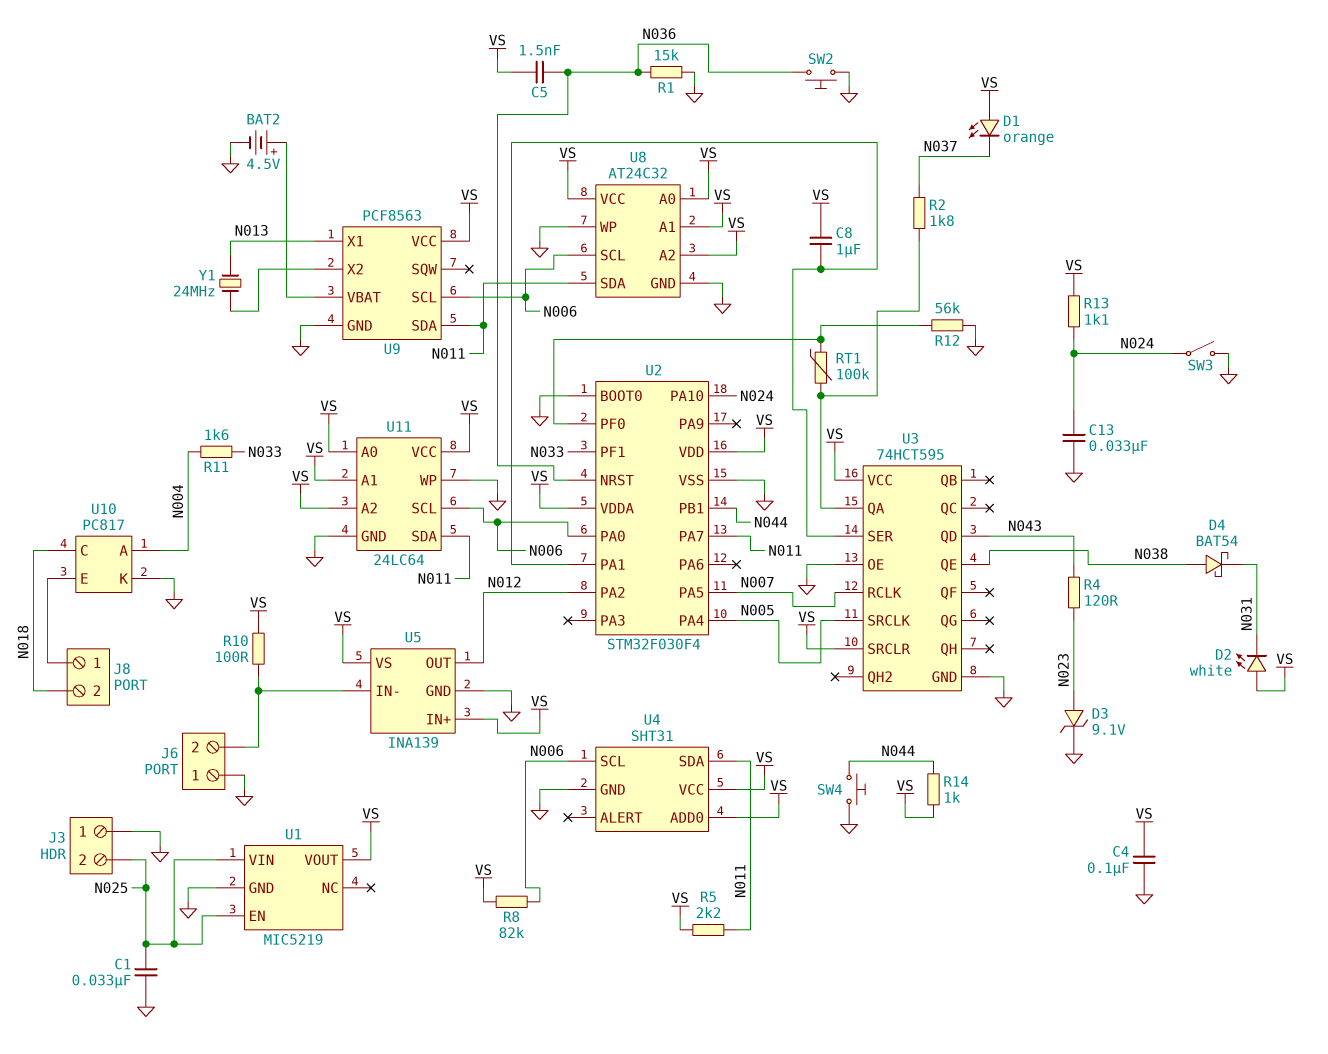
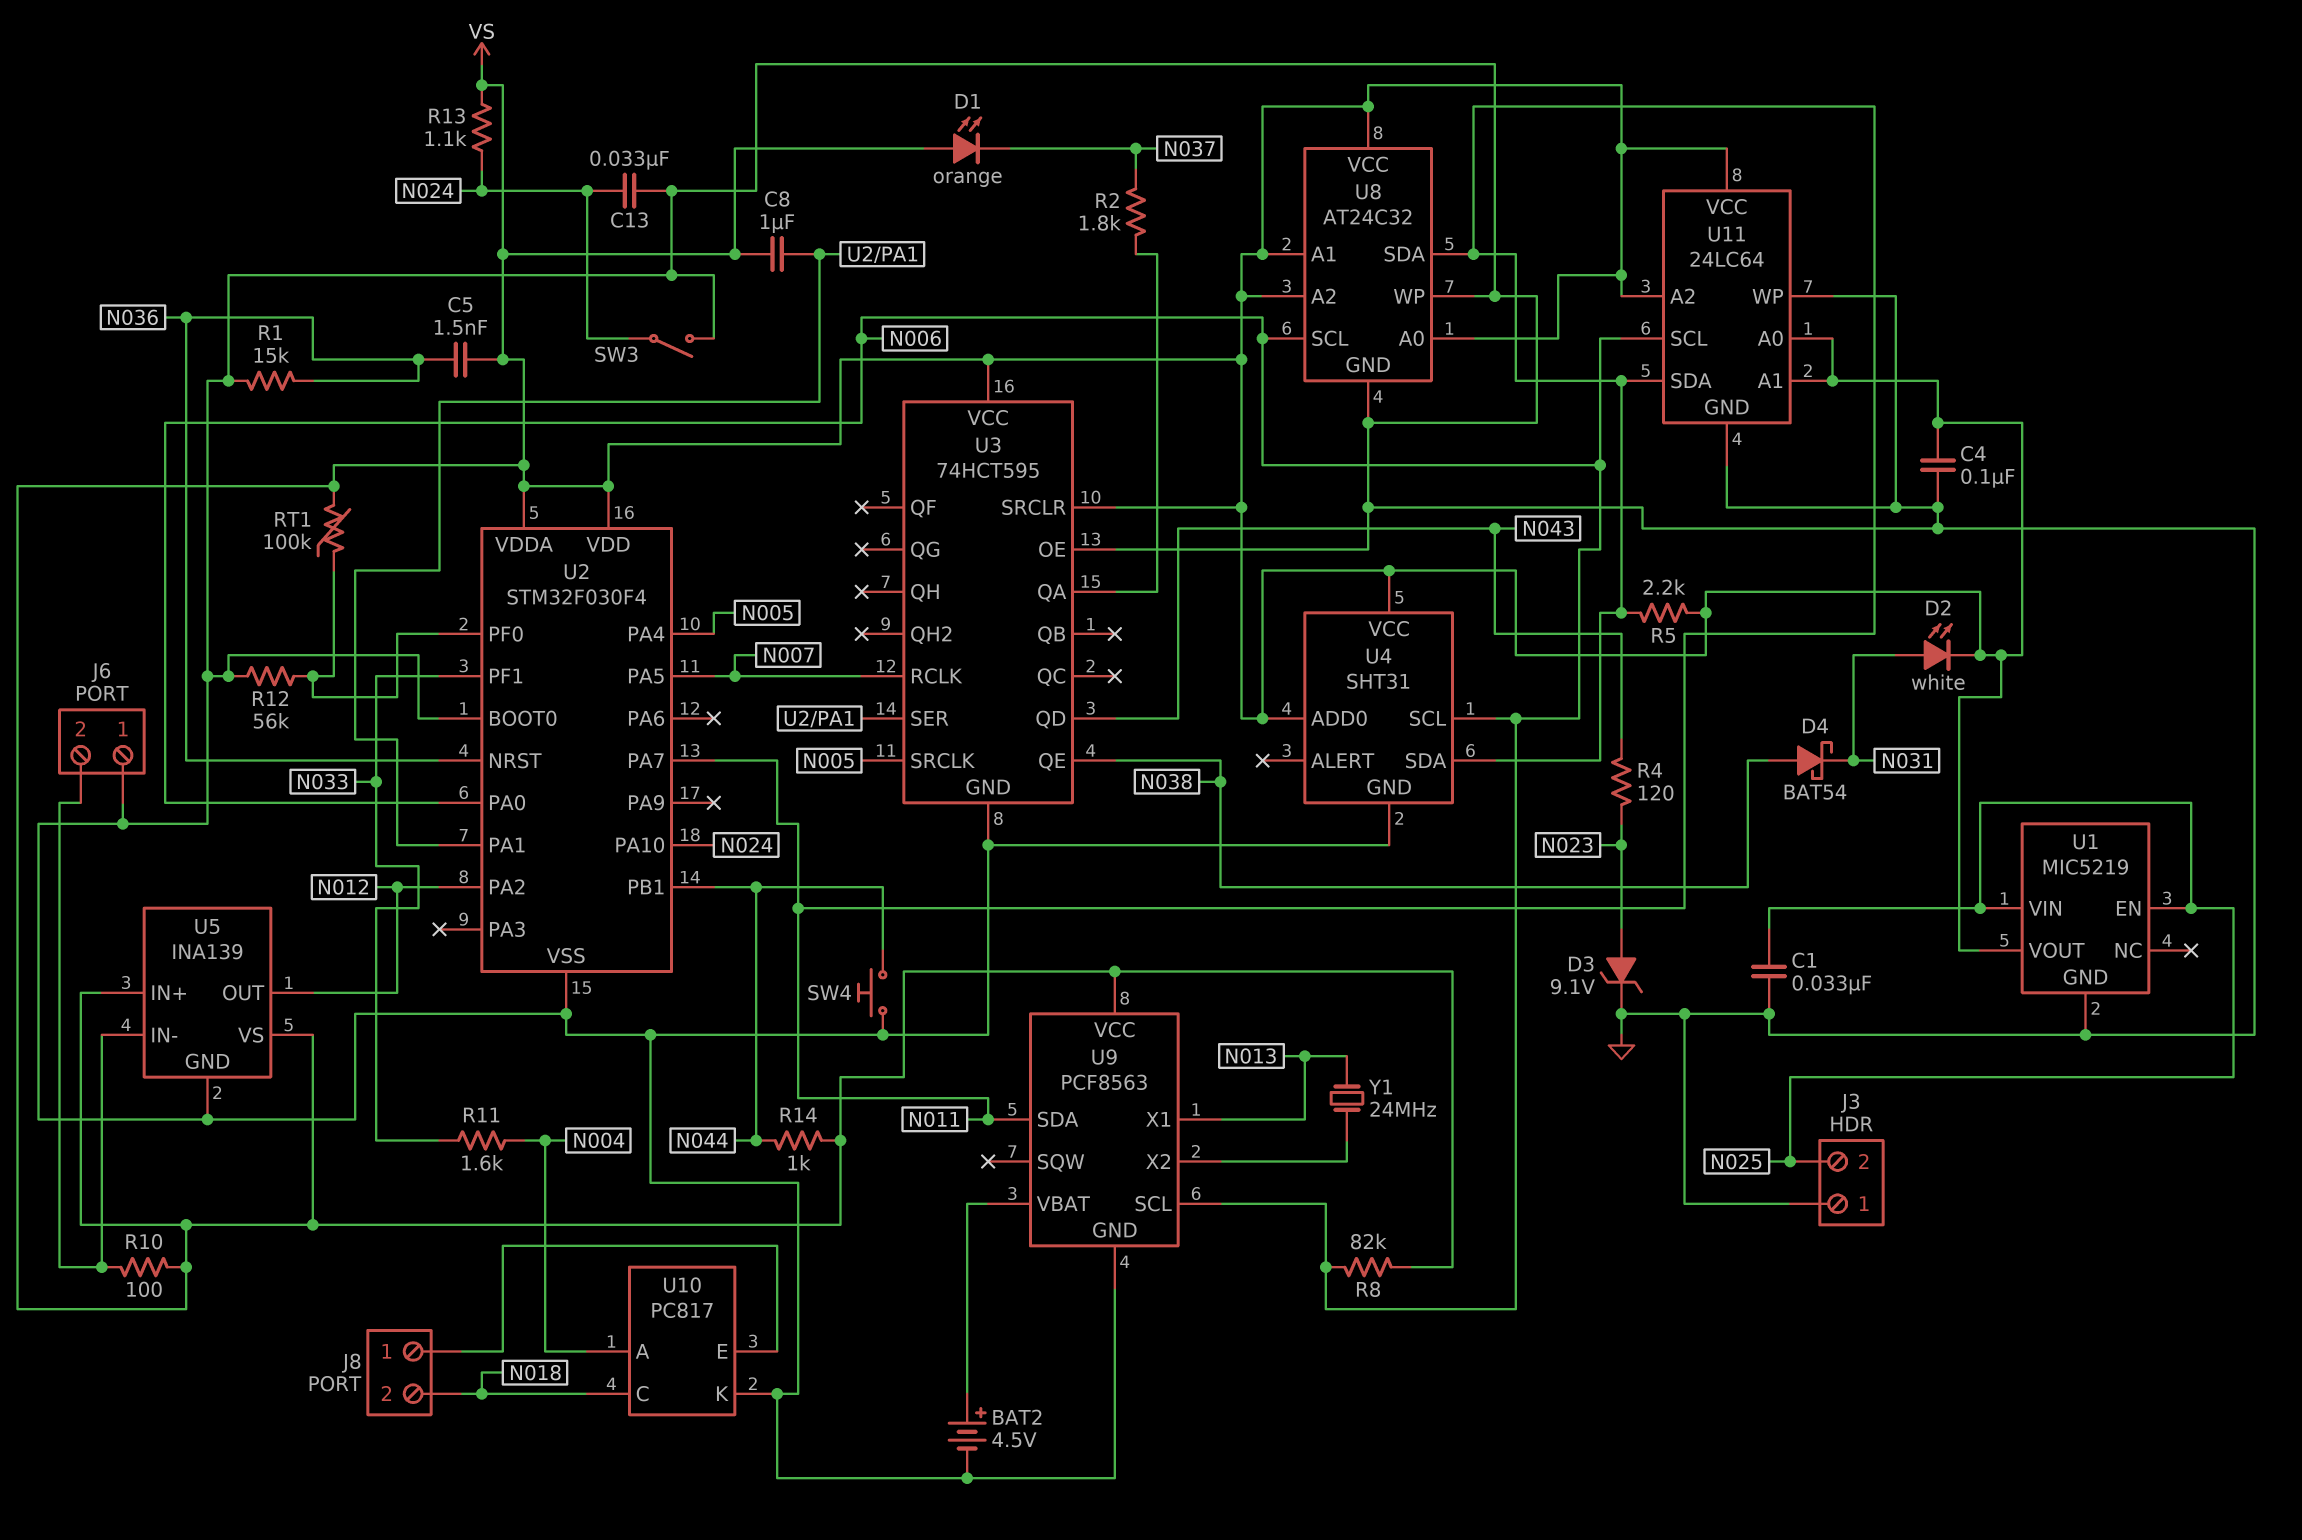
D2: LED white (A VS, K N031) -> LED white (A N031, K VS)
RT1: 100k (U2/PF0, U3/QA) -> 100k (U2/PF0, VS)
SW2: button (GND, N036) -> none

